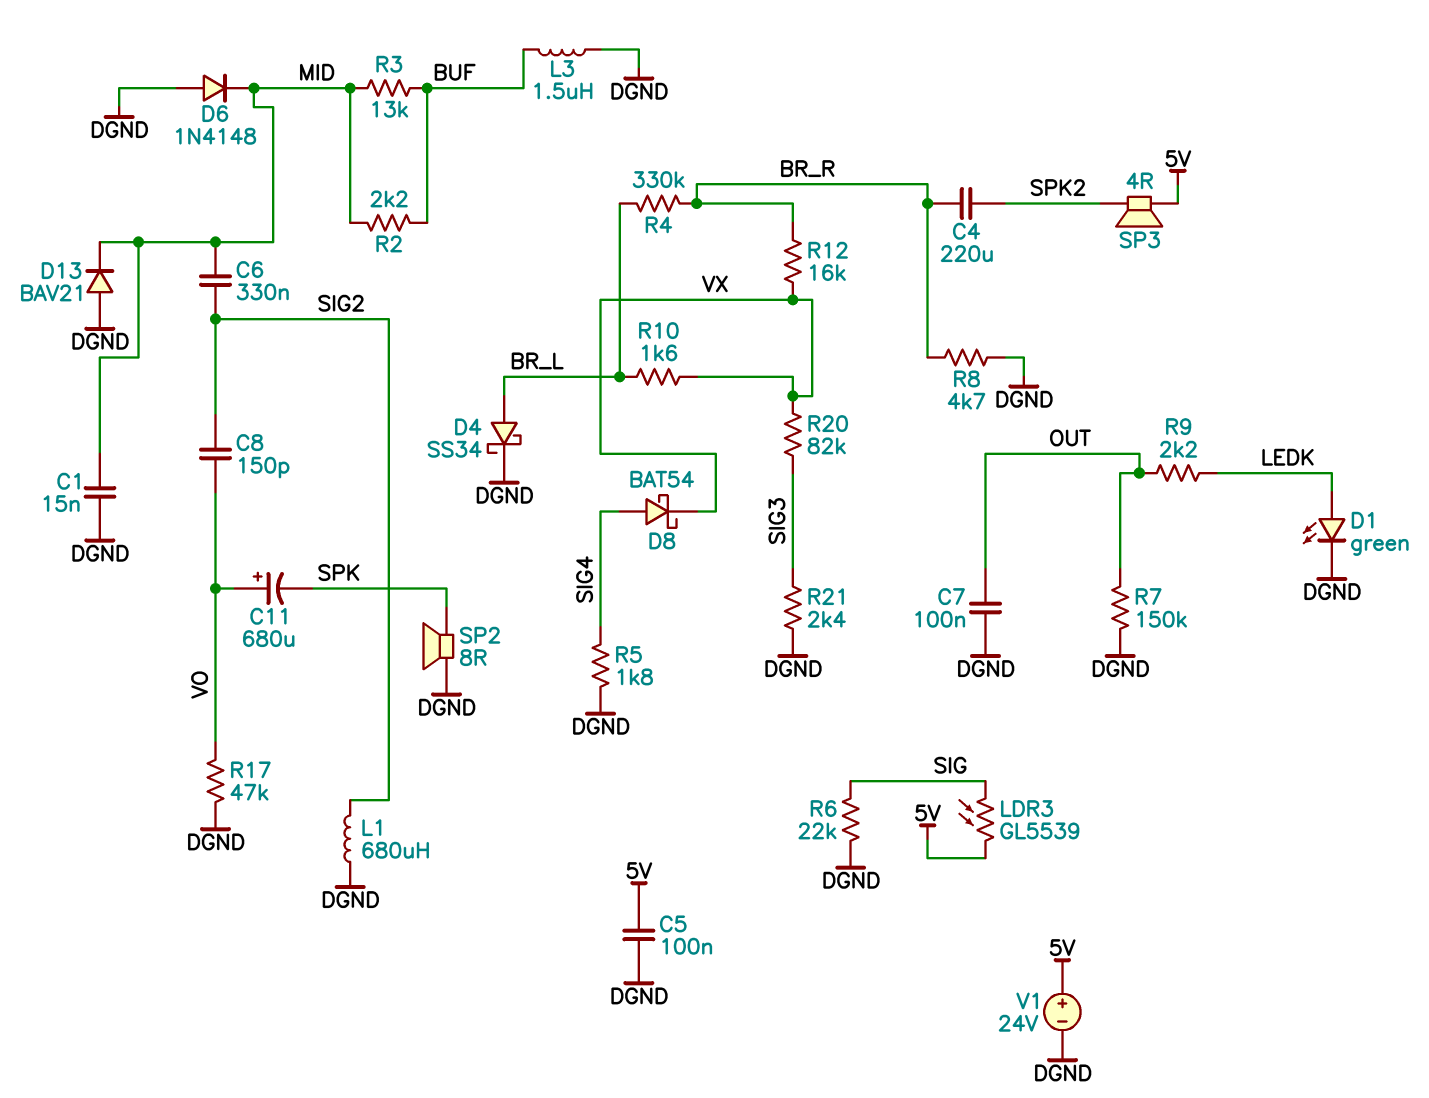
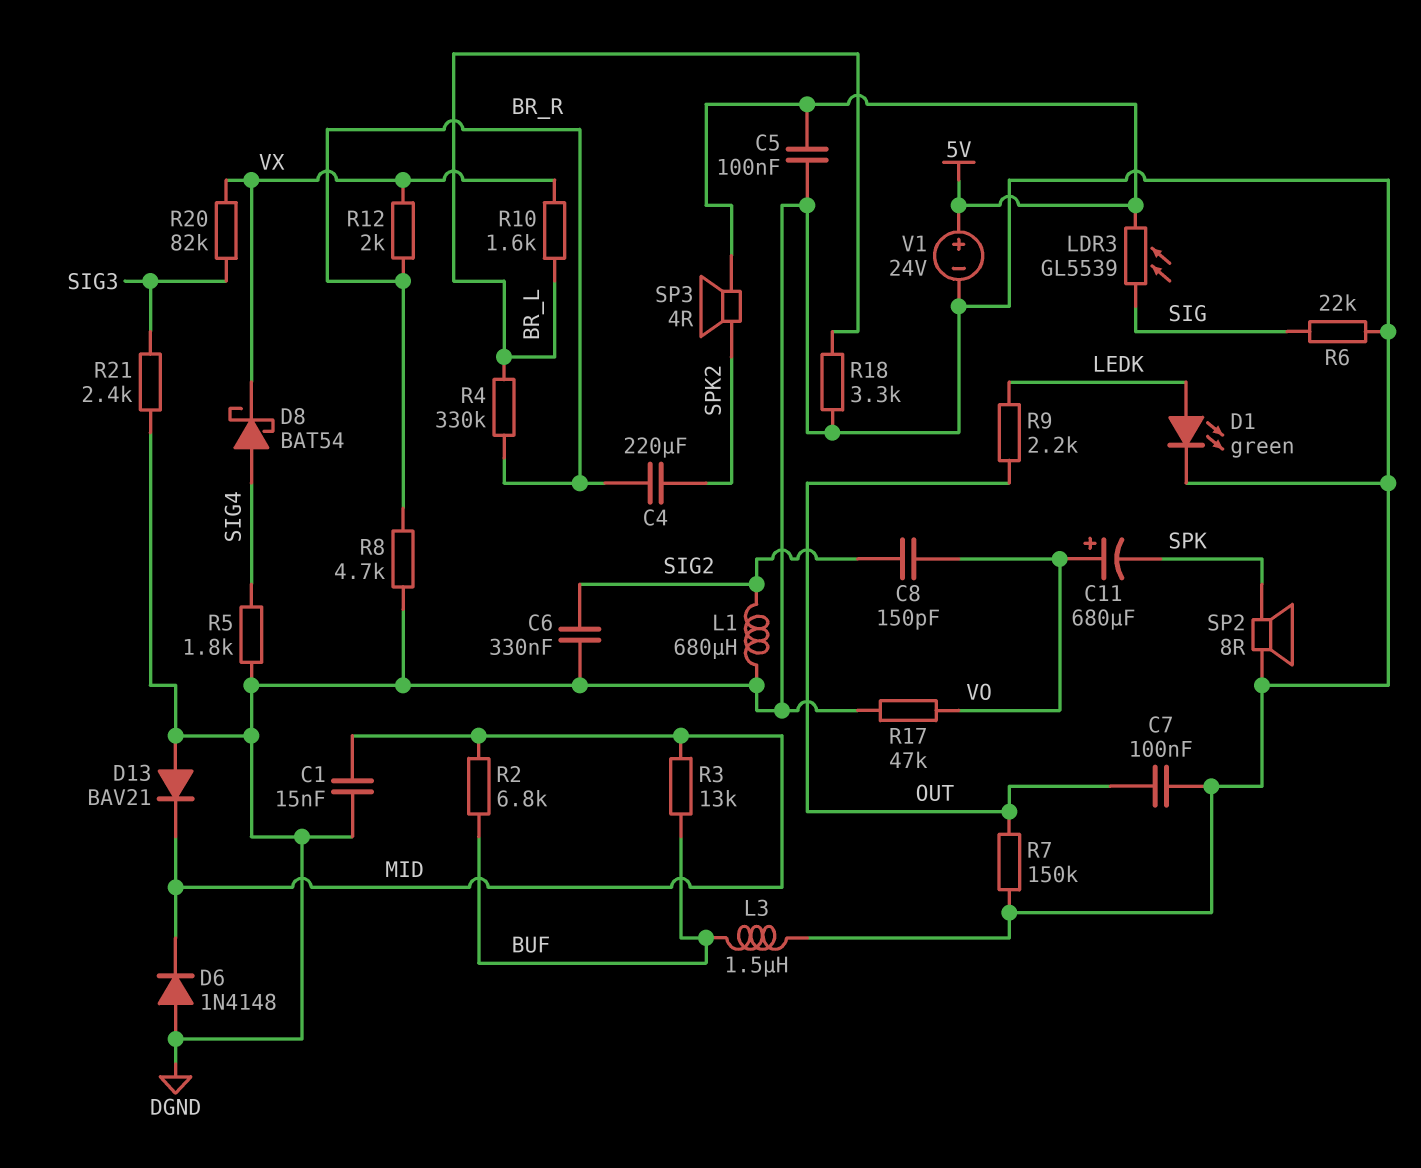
C6: 330nF (MID, SIG2) -> 330nF (DGND, SIG2)
D4: schottky SS34 (A BR_L, K DGND) -> none
R2: 2.2k (BUF, MID) -> 6.8k (BUF, MID)
R12: 16k (BR_R, VX) -> 2k (BR_R, VX)
R18: none -> 3.3k (BR_L, DGND)

